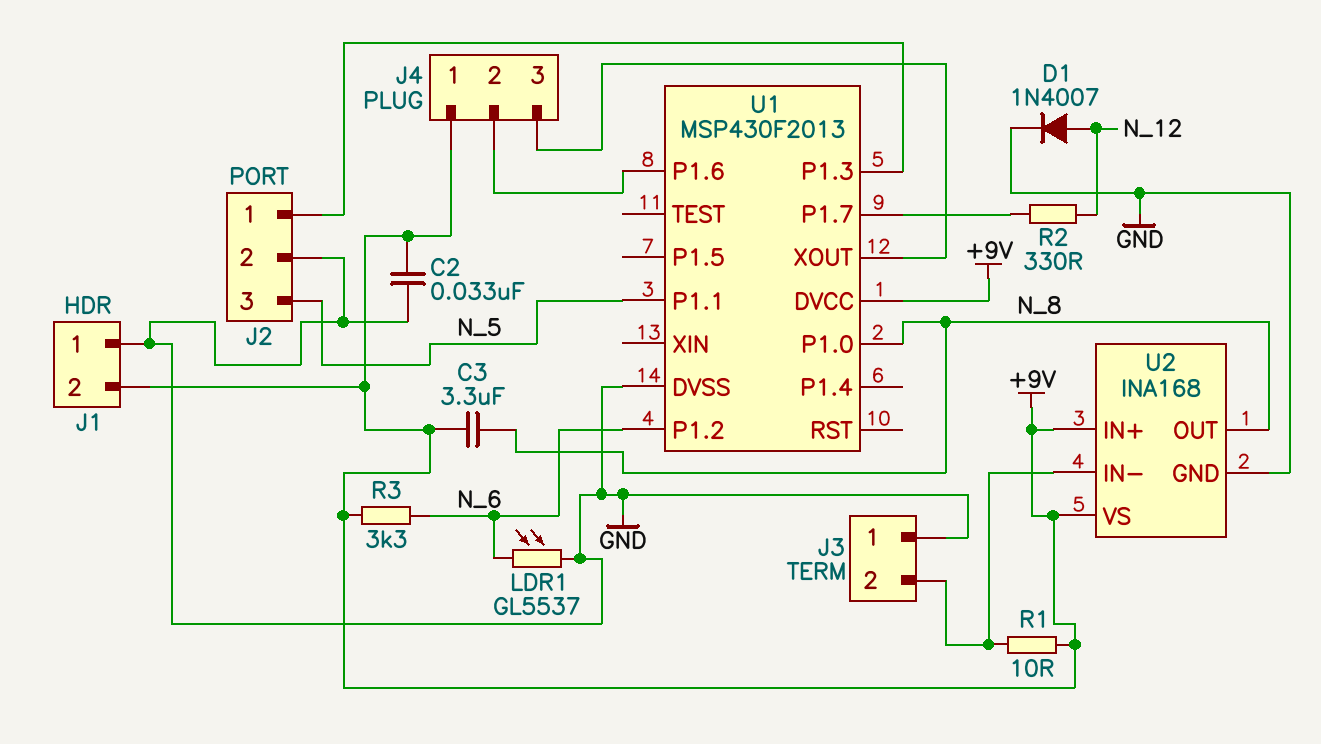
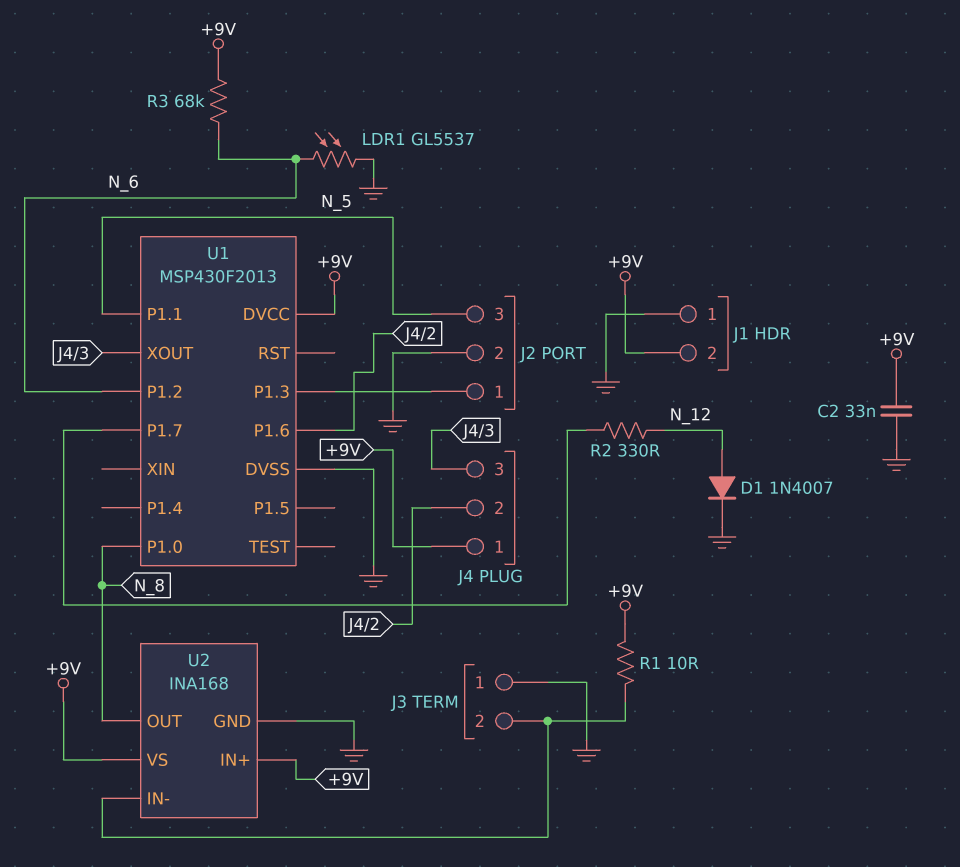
C3: 3.3uF (+9V, N_8) -> none
R3: 3.3k (+9V, N_6) -> 68k (+9V, N_6)

